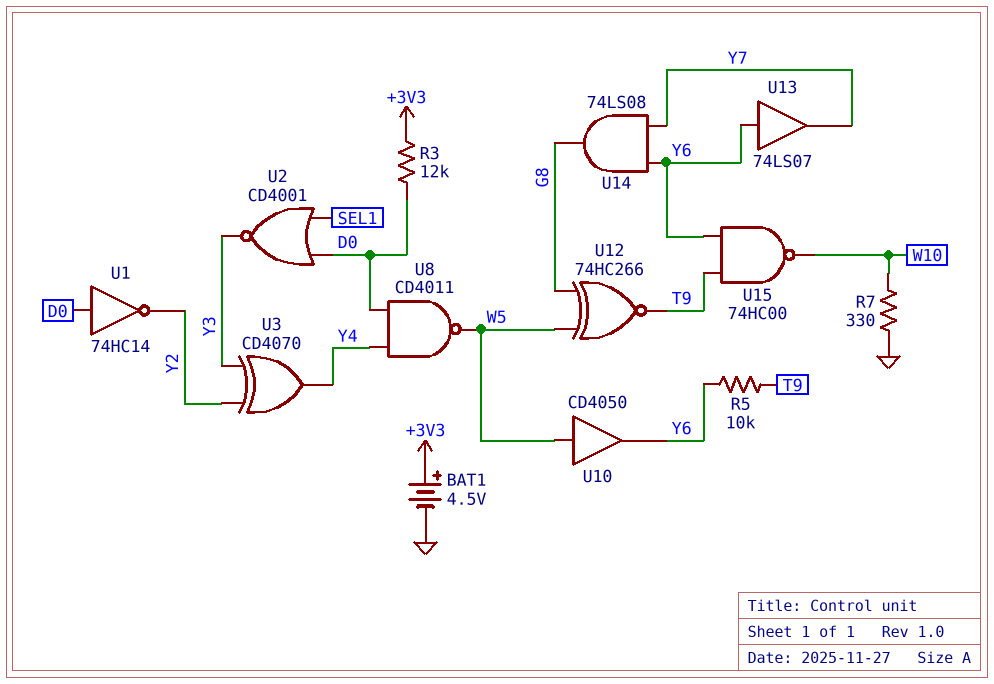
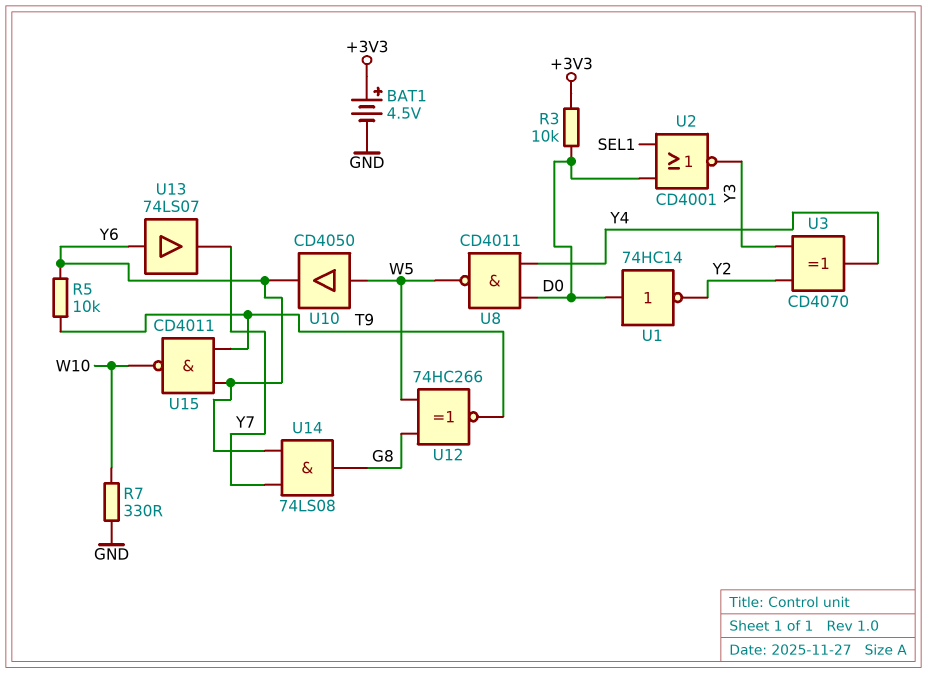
R3: 12k (+3V3, D0) -> 10k (+3V3, D0)
U15: NAND 74HC00 (in T9, in Y6, out W10) -> NAND CD4011 (in T9, in Y6, out W10)

